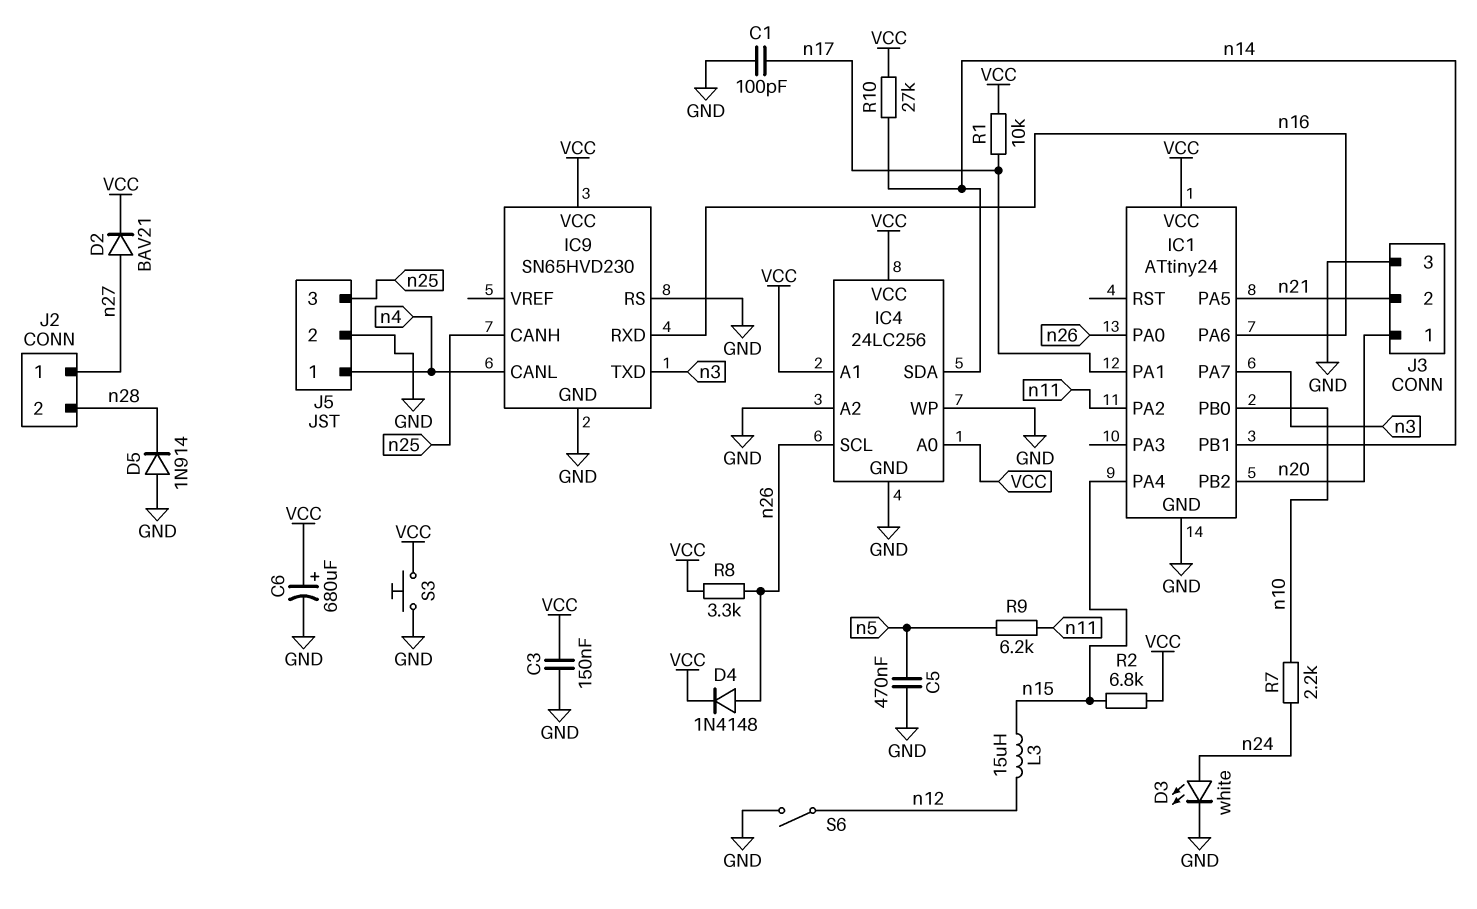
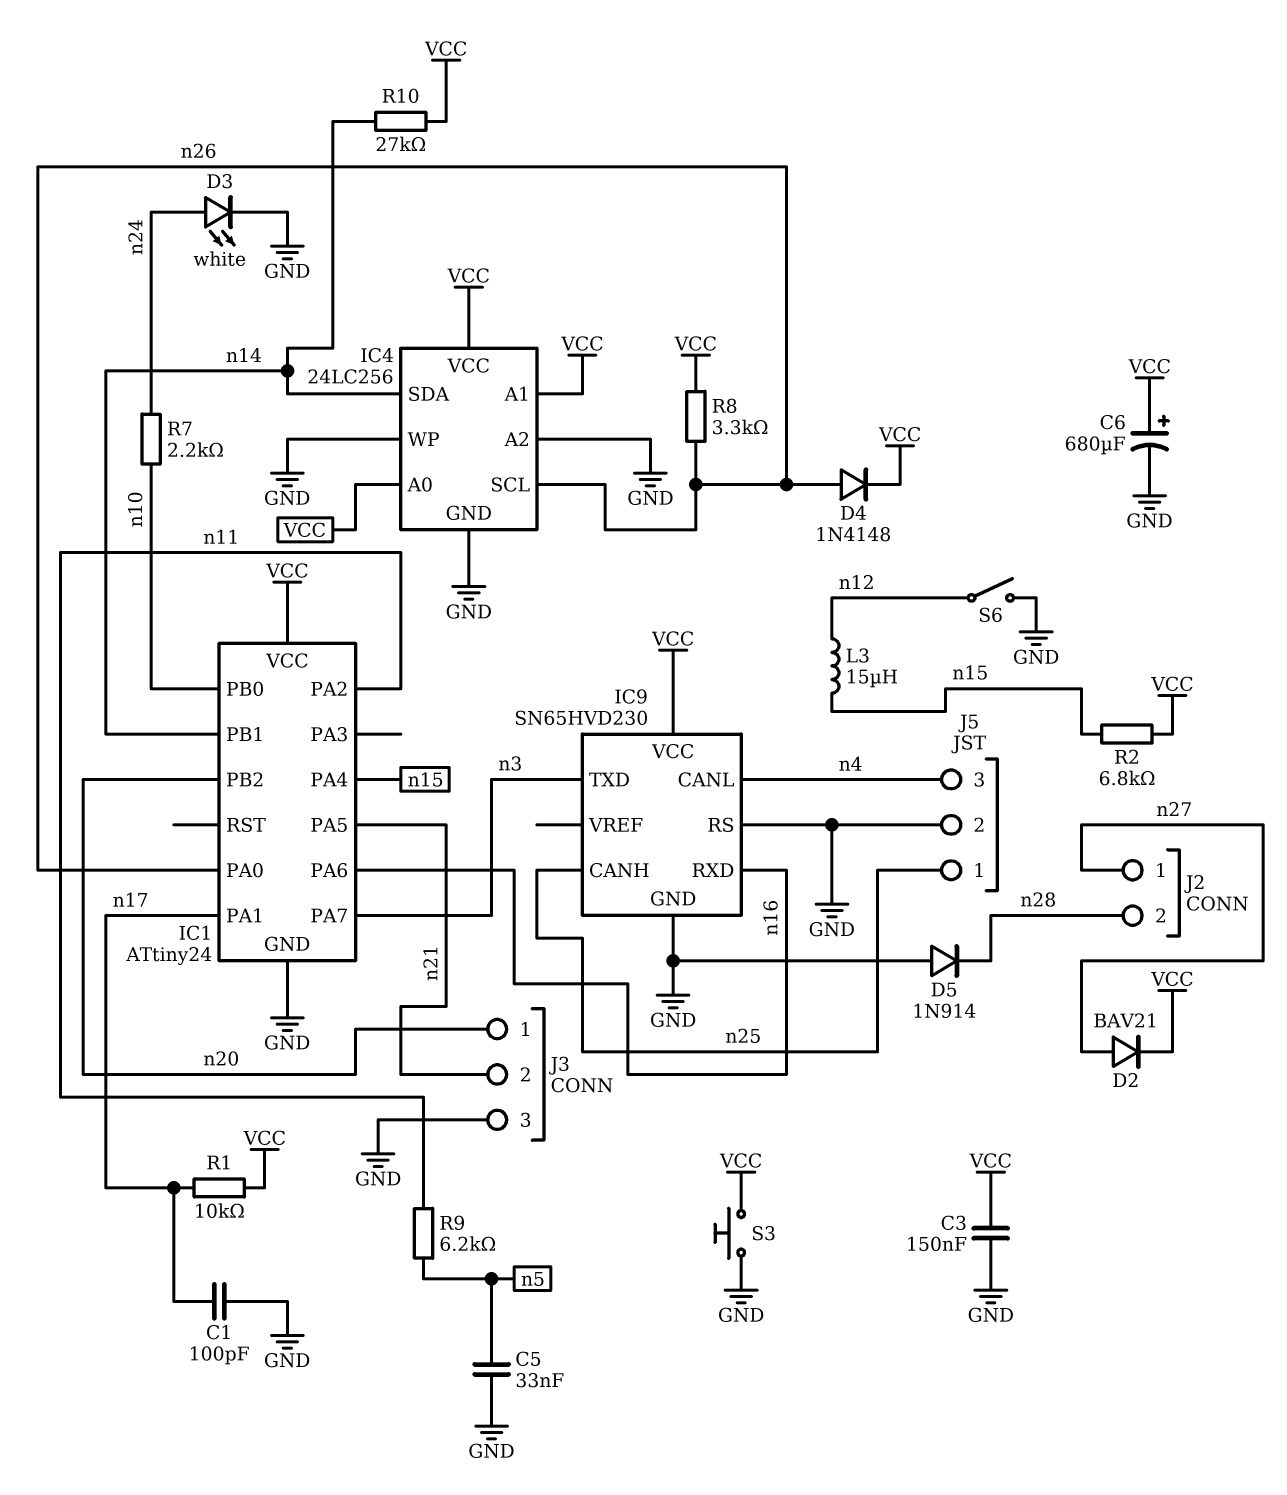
C5: 470nF (GND, n5) -> 33nF (GND, n5)
J5 pin 1: n4 -> n25
J5 pin 3: n25 -> n4

